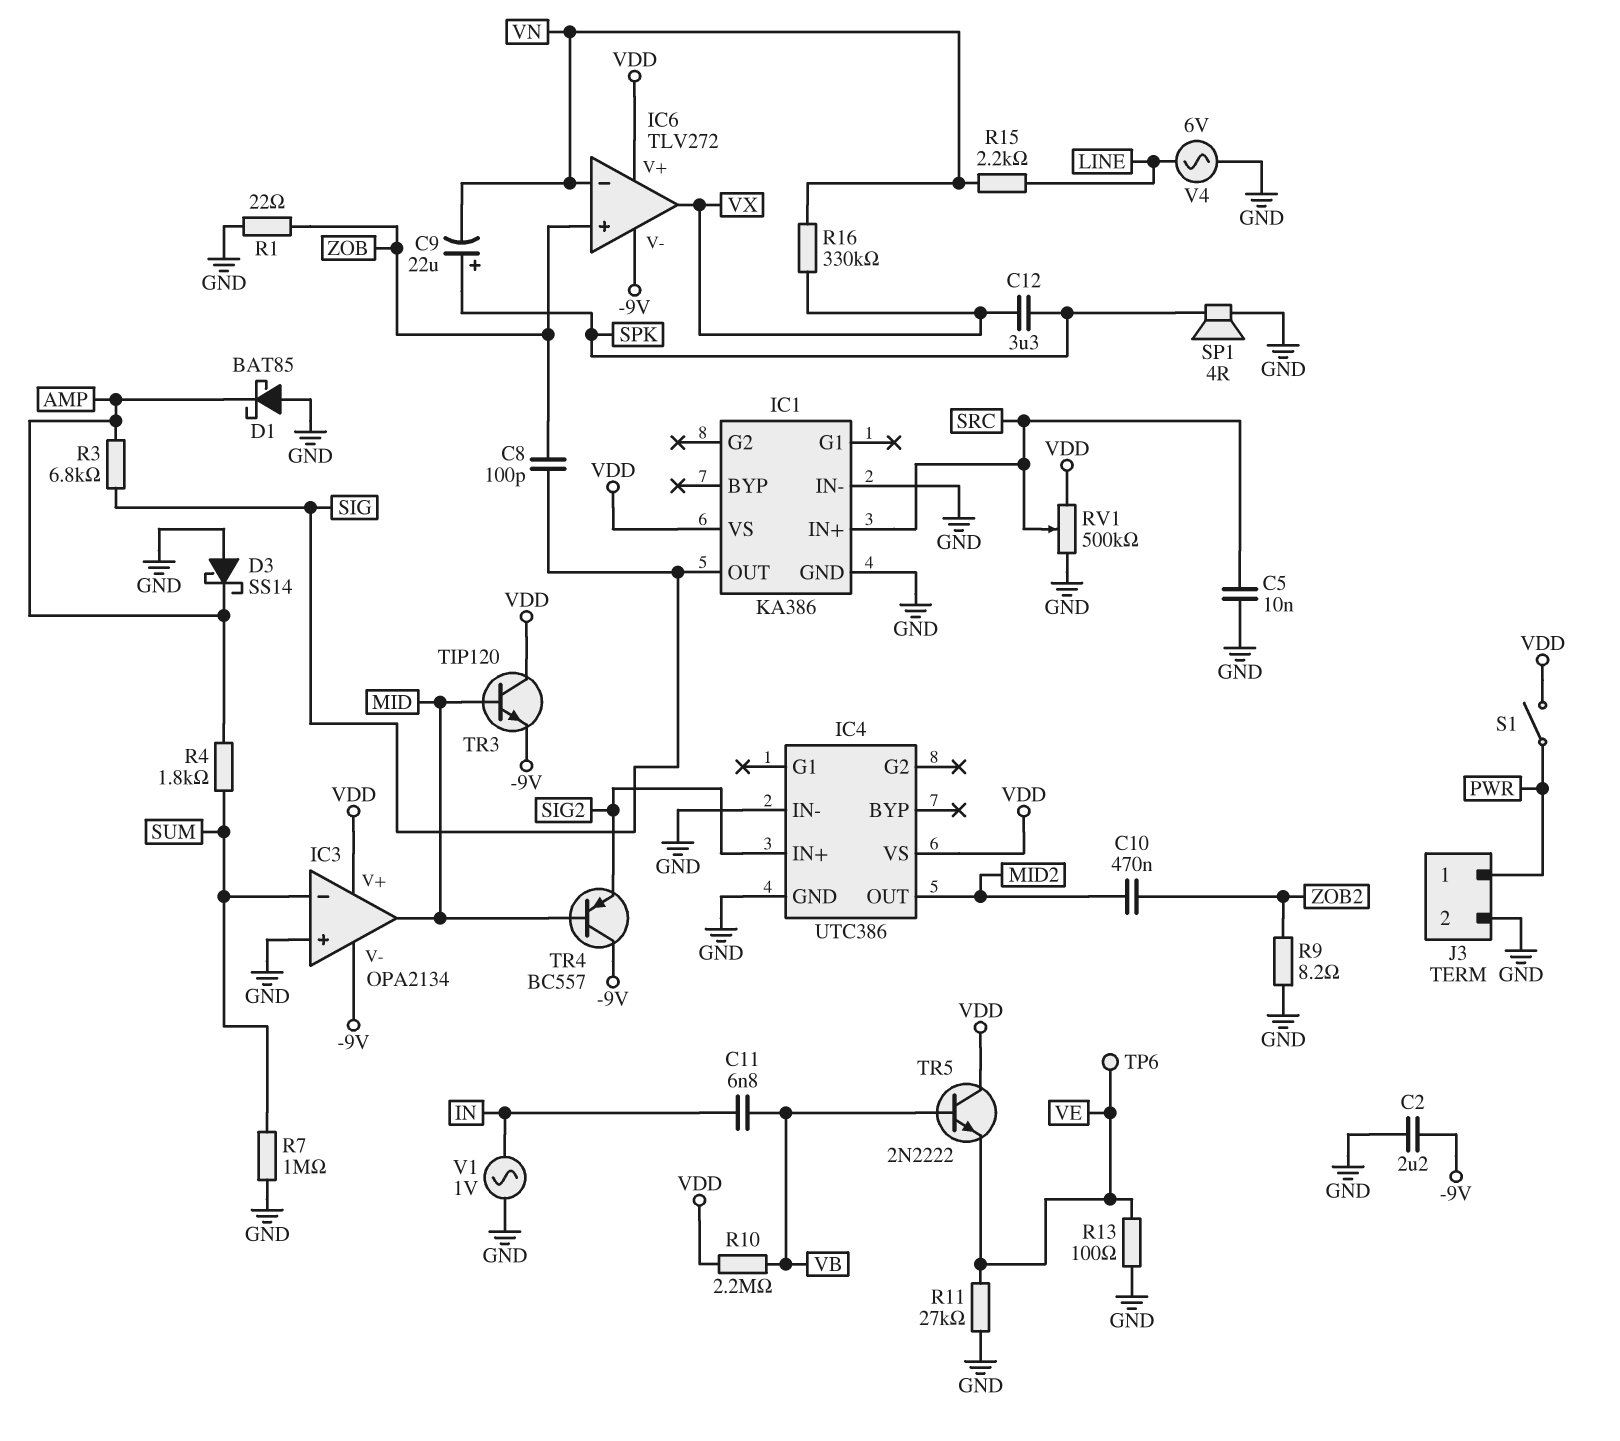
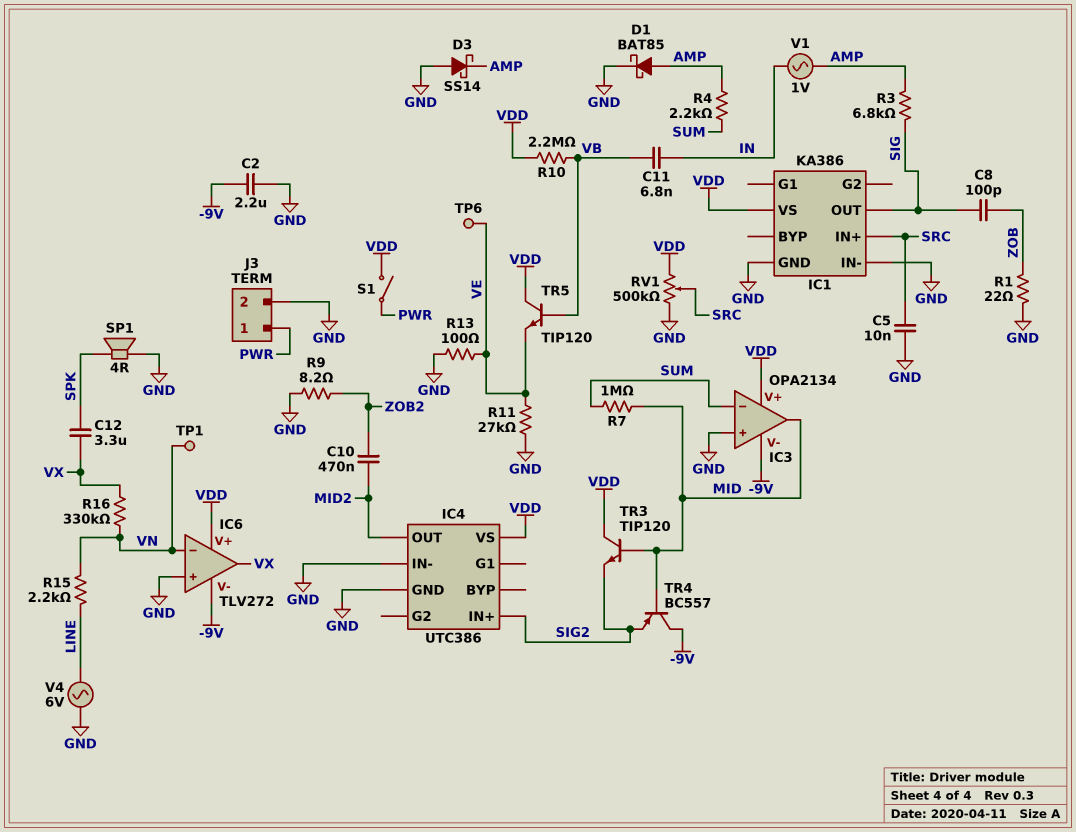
C9: 22uF (plus SPK, minus VN) -> none
D1: schottky BAT85 (A GND, K AMP) -> schottky BAT85 (A AMP, K GND)
IC6 pin in+: ZOB -> GND
R4: 1.8k (AMP, SUM) -> 2.2k (AMP, SUM)
R7: 1M (GND, SUM) -> 1M (MID, SUM)
TP1: none -> test point (VN)
TR3: NPN TIP120 (B MID, C VDD, E -9V) -> NPN TIP120 (B MID, C VDD, E SIG2)
TR5: NPN 2N2222 (B VB, C VDD, E VE) -> NPN TIP120 (B VB, C VDD, E VE)
V1: AC 1V (GND, IN) -> AC 1V (AMP, IN)

